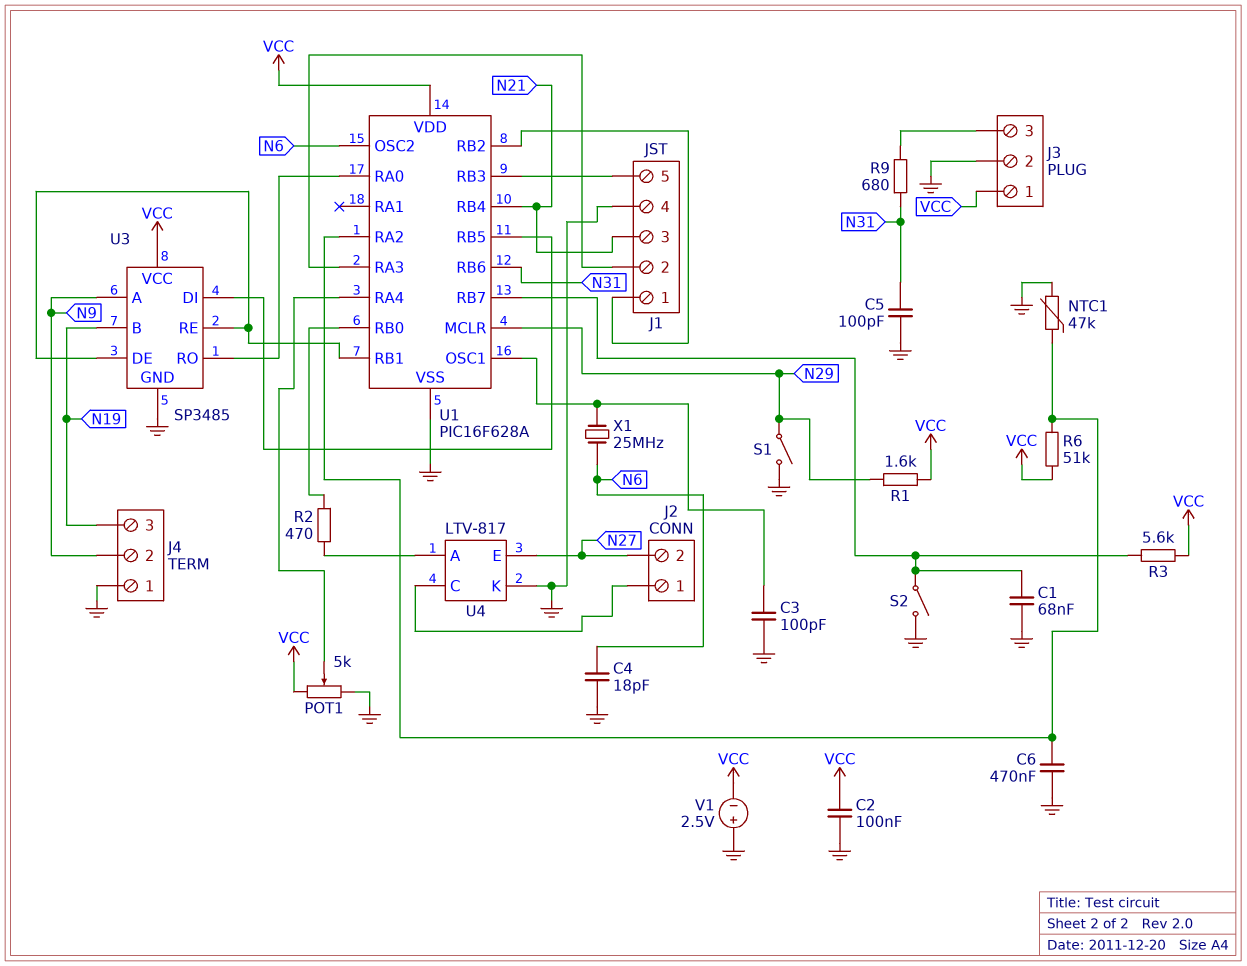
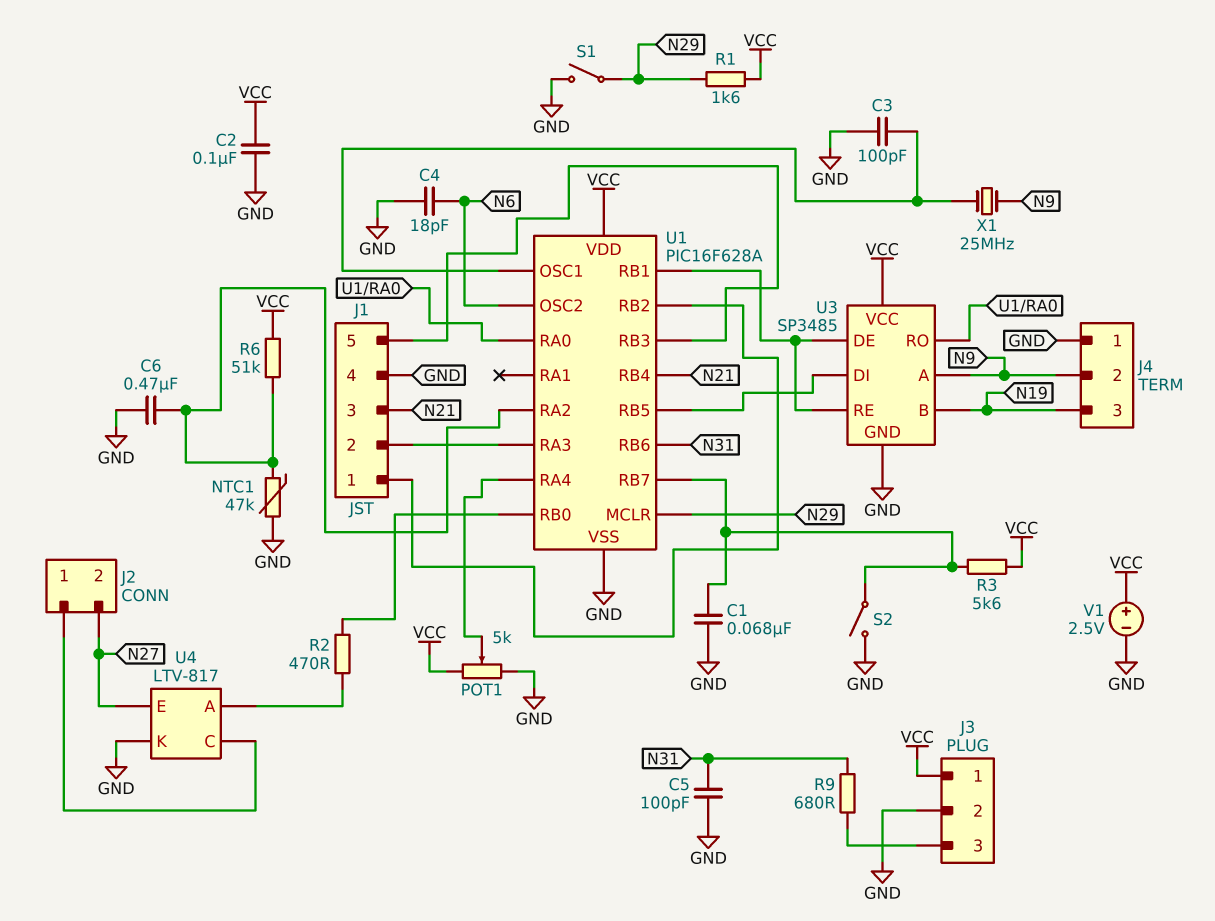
V1: 2.5V (plus GND, minus VCC) -> 2.5V (plus VCC, minus GND)
X1: 25MHz (N6, U1/OSC1) -> 25MHz (N9, U1/OSC1)

